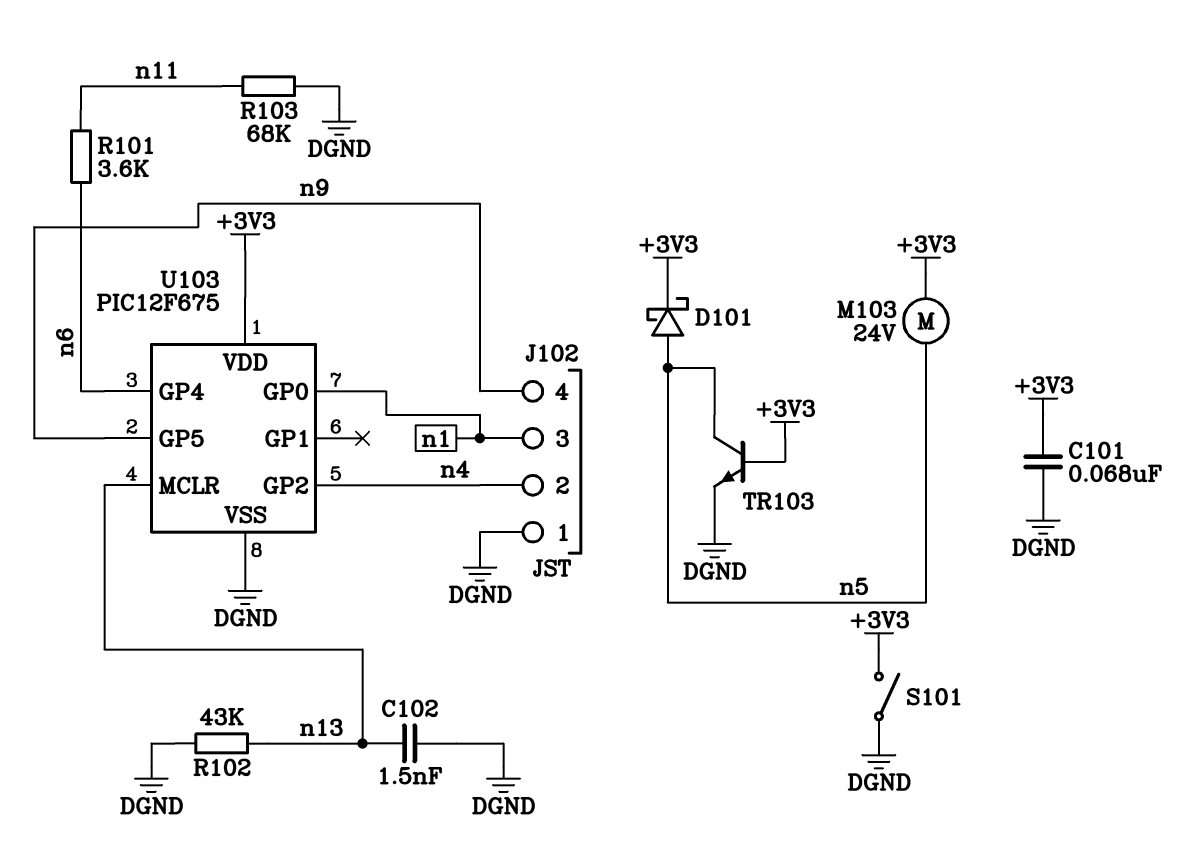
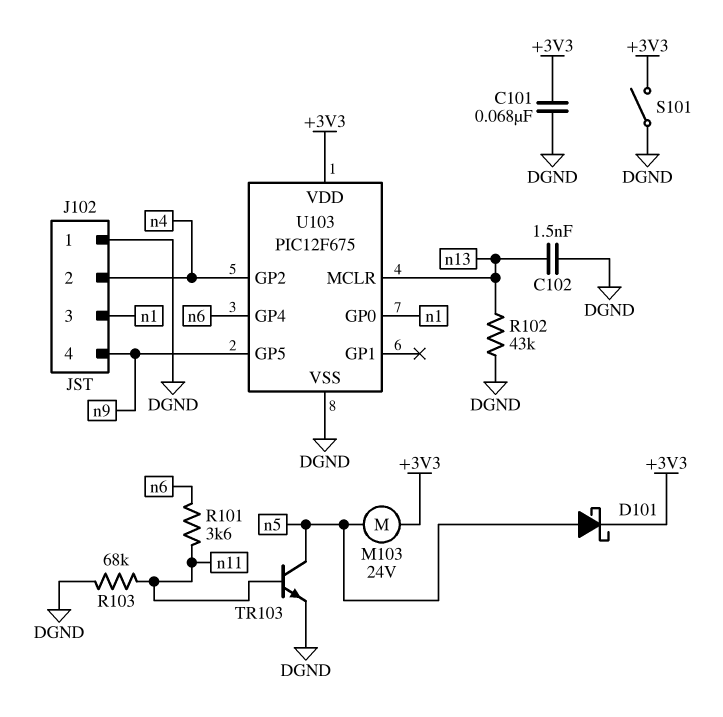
TR103: NPN (B +3V3, C n5, E DGND) -> NPN (B n11, C n5, E DGND)

